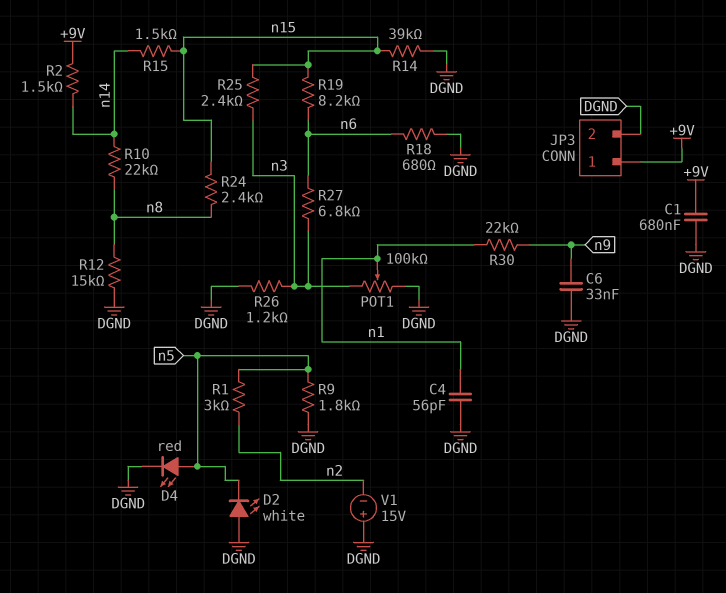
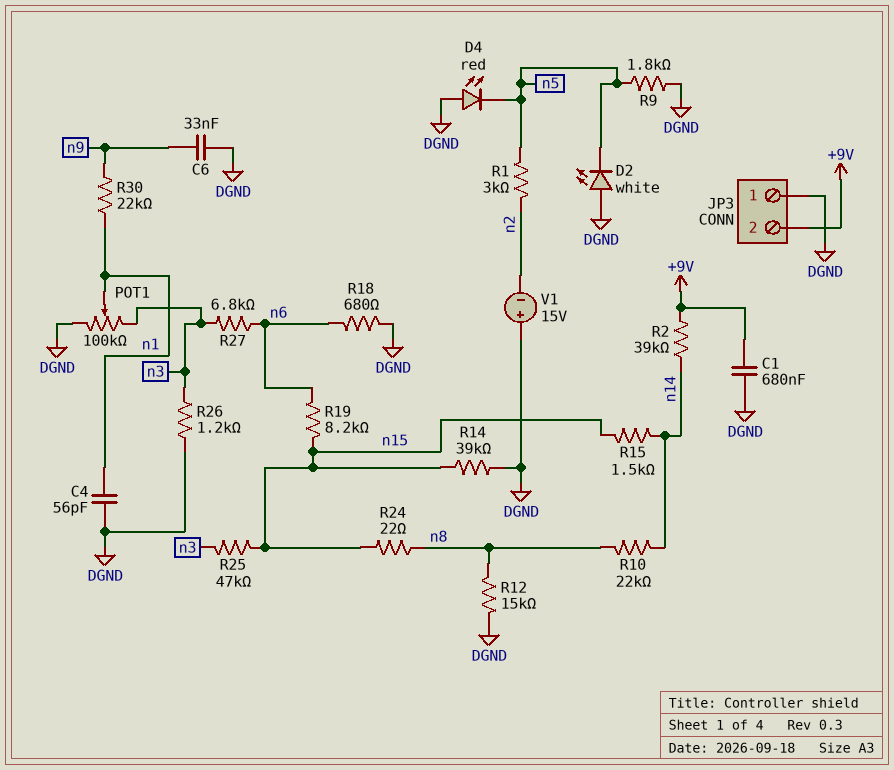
D4: LED red (A n5, K DGND) -> LED red (A DGND, K n5)
JP3 pin 1: +9V -> DGND
JP3 pin 2: DGND -> +9V
R2: 1.5k (+9V, n14) -> 39k (+9V, n14)
R24: 2.4k (n8, n15) -> 22 (n8, n15)
R25: 2.4k (n3, n15) -> 47k (n3, n15)

